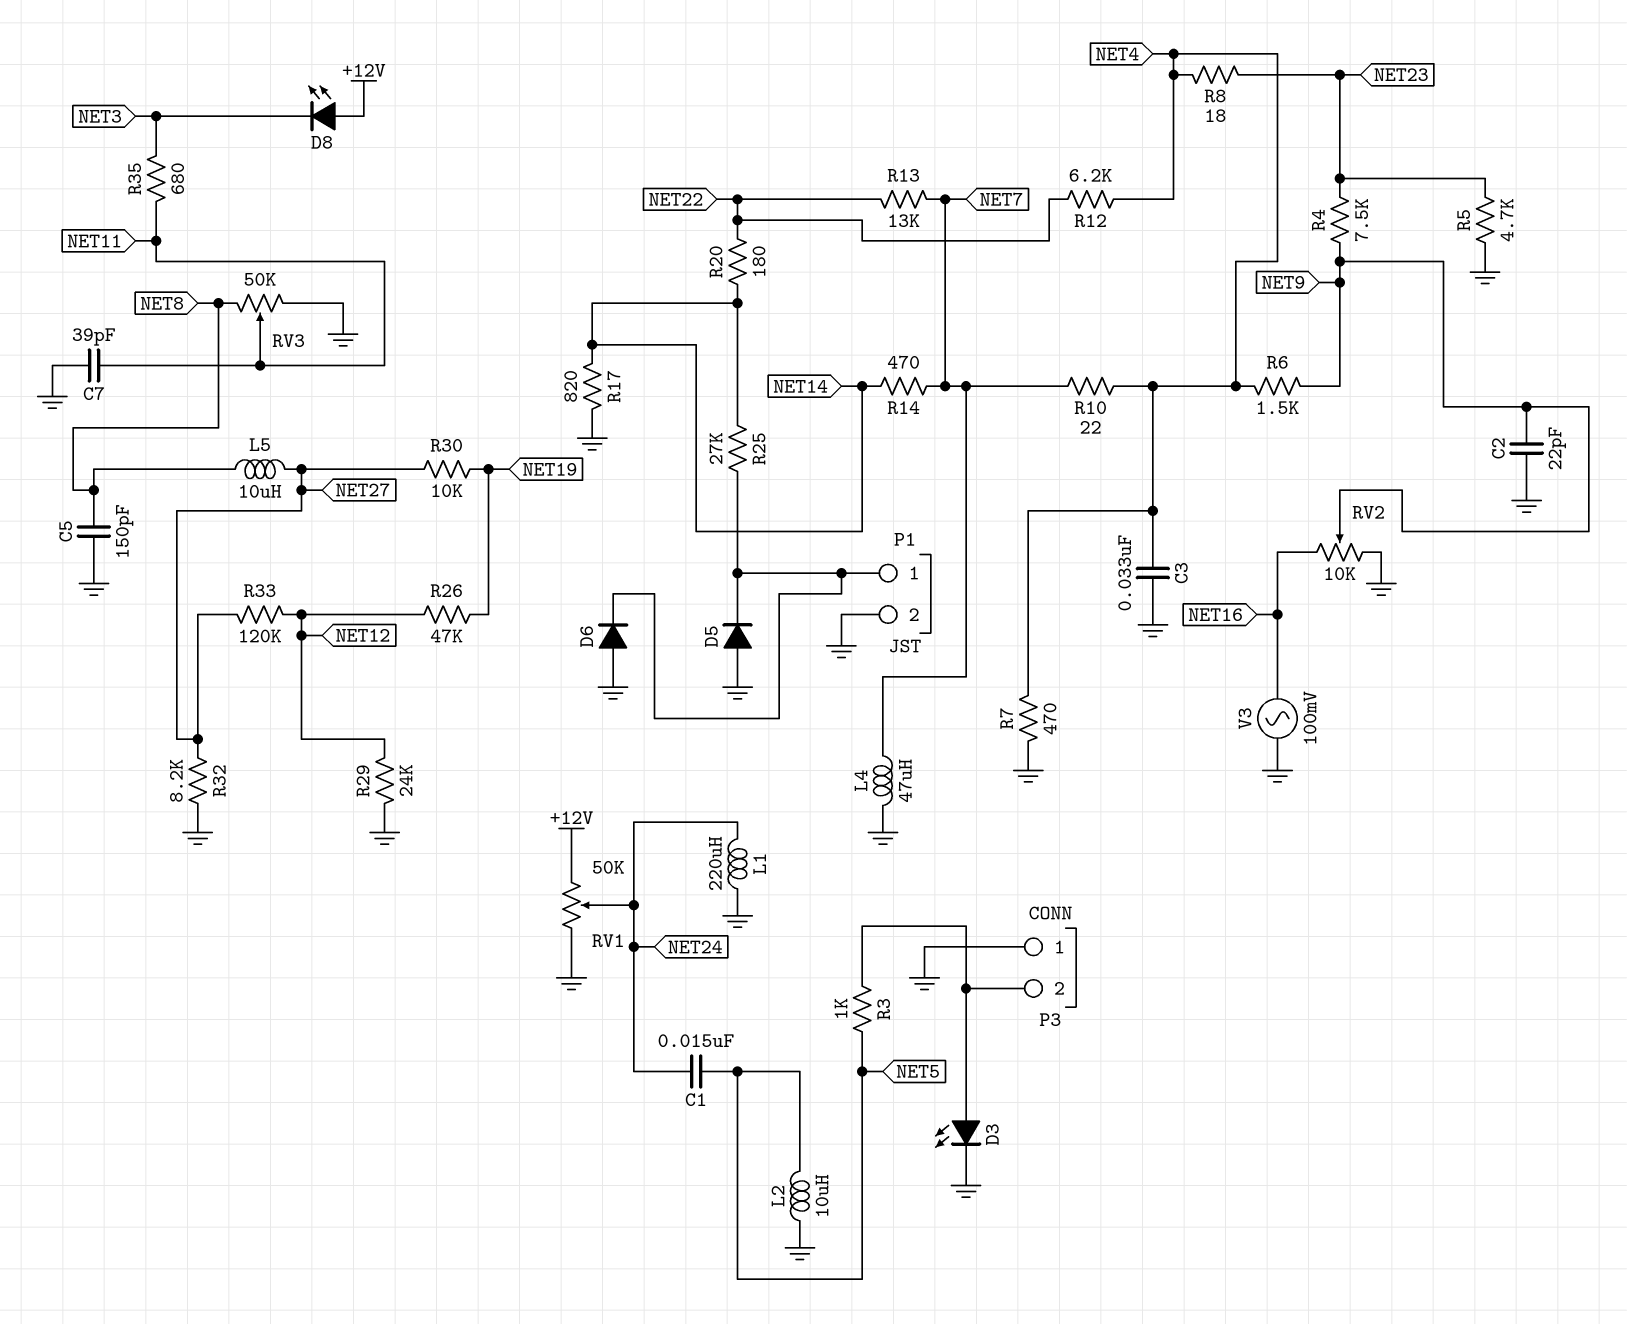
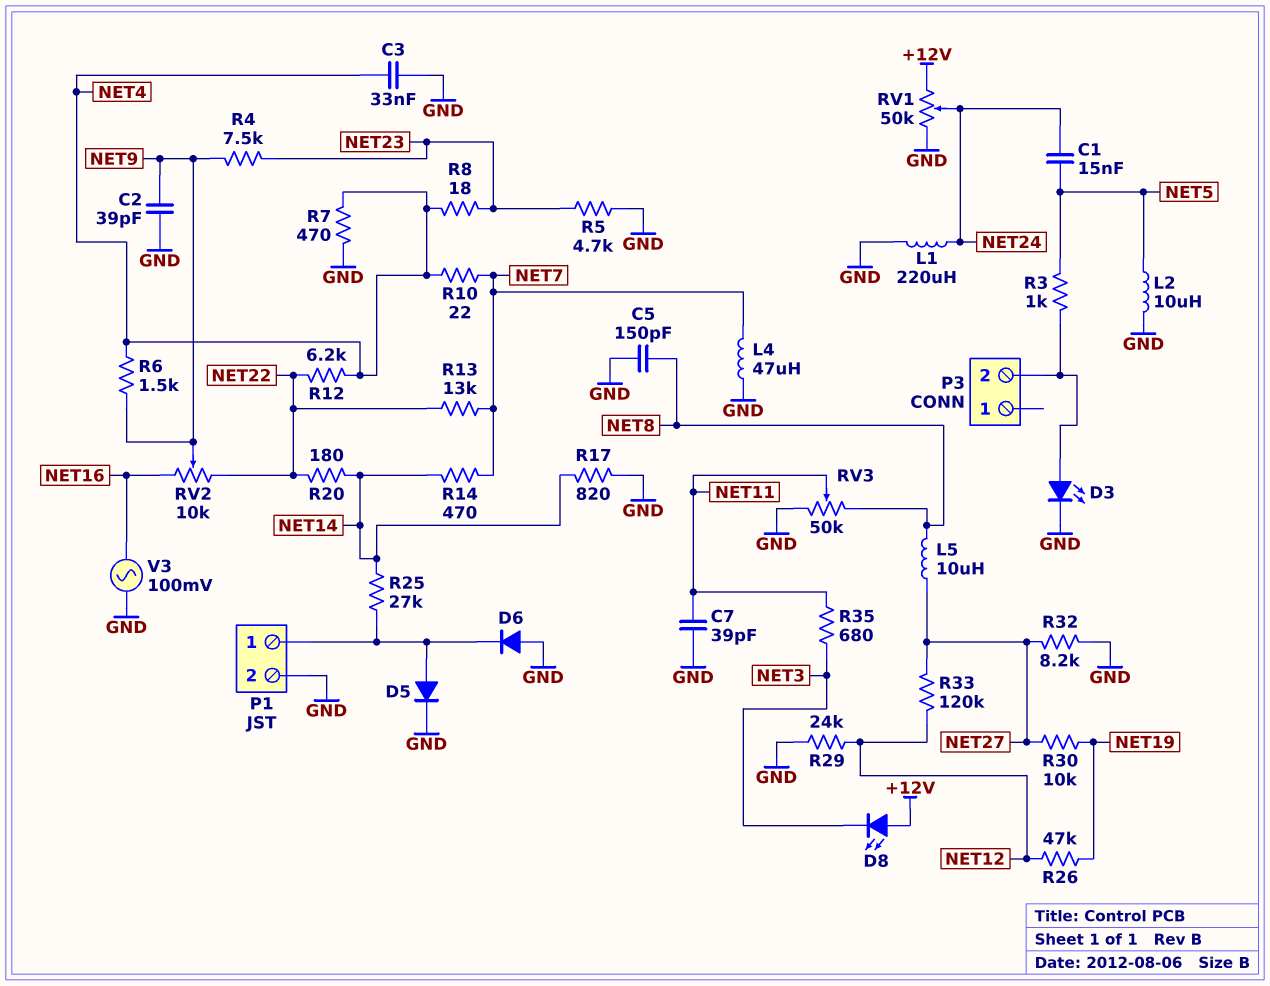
C2: 22pF (GND, NET9) -> 39pF (GND, NET9)
D5: diode (A GND, K P1/1) -> diode (A P1/1, K GND)
P3 pin 1: GND -> none
RV2: 10k (GND, NET16, wiper NET9) -> 10k (NET16, NET22, wiper NET9)

